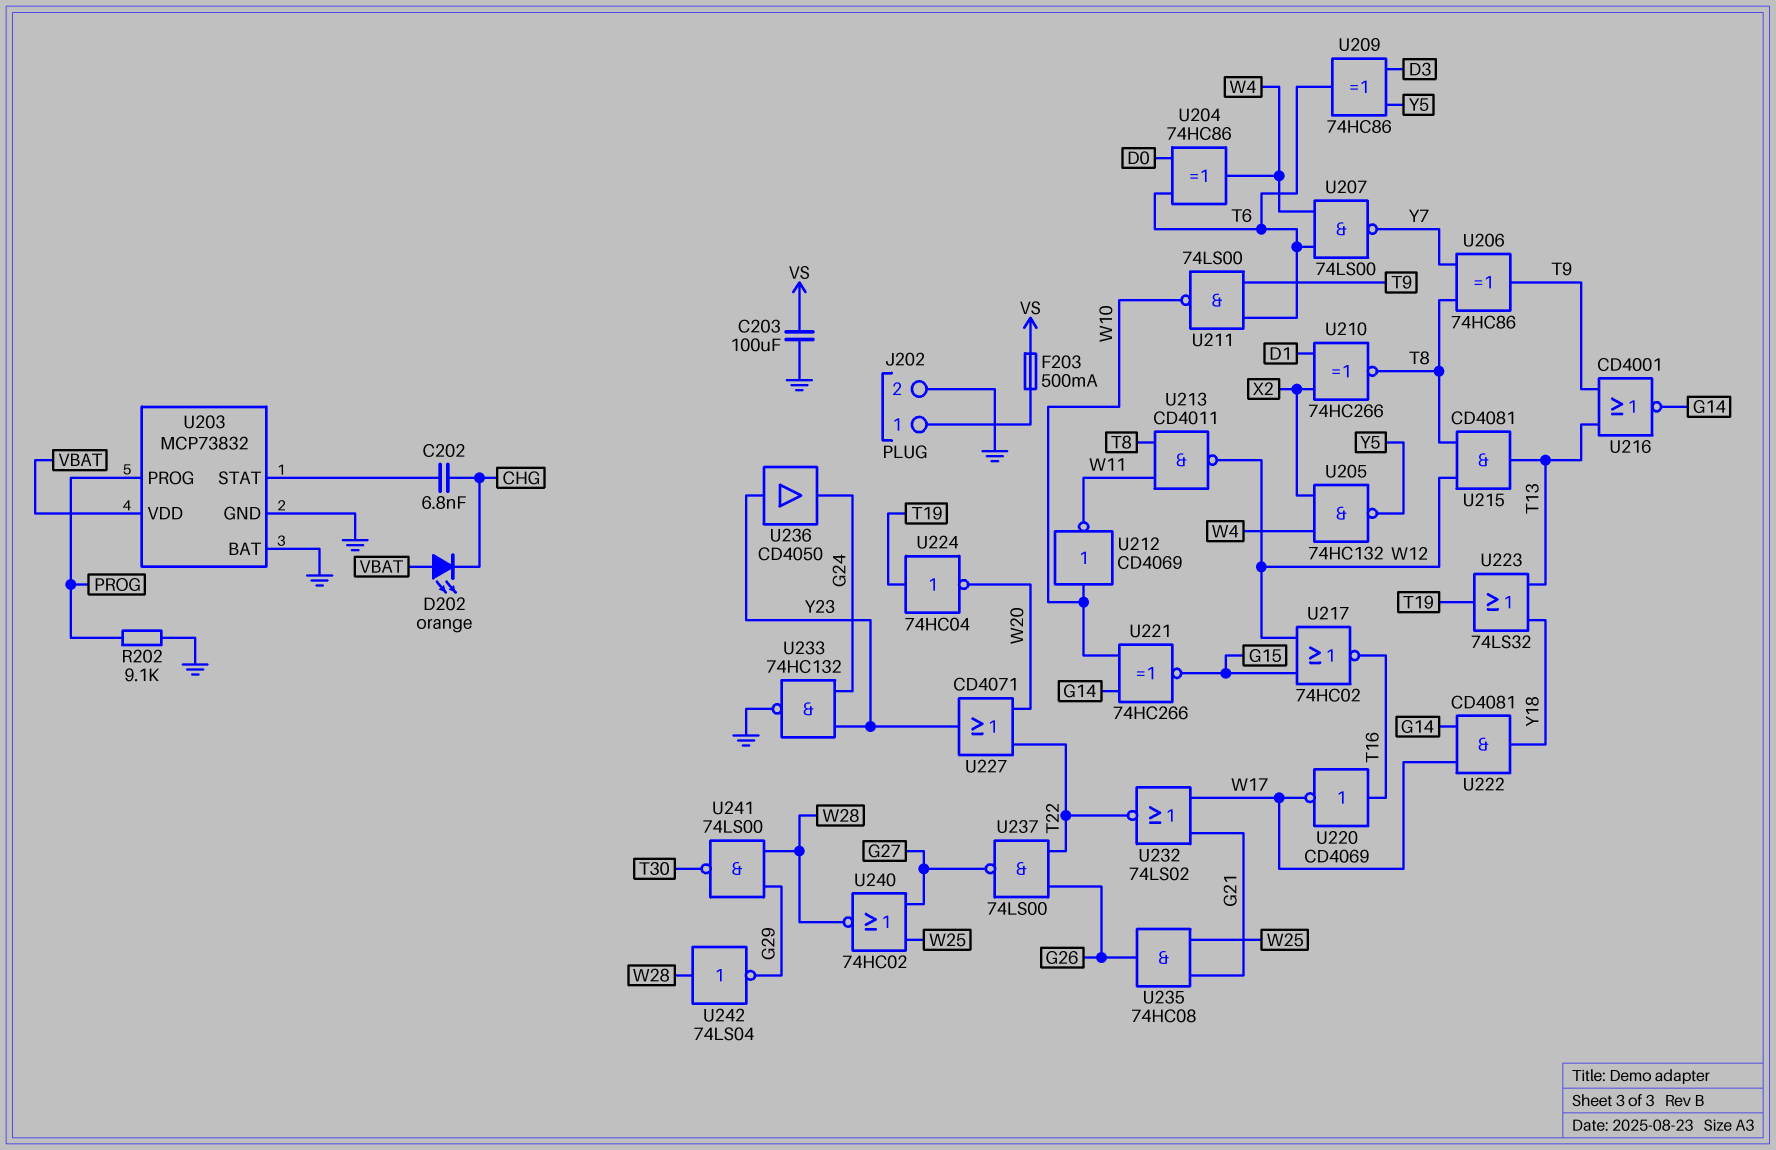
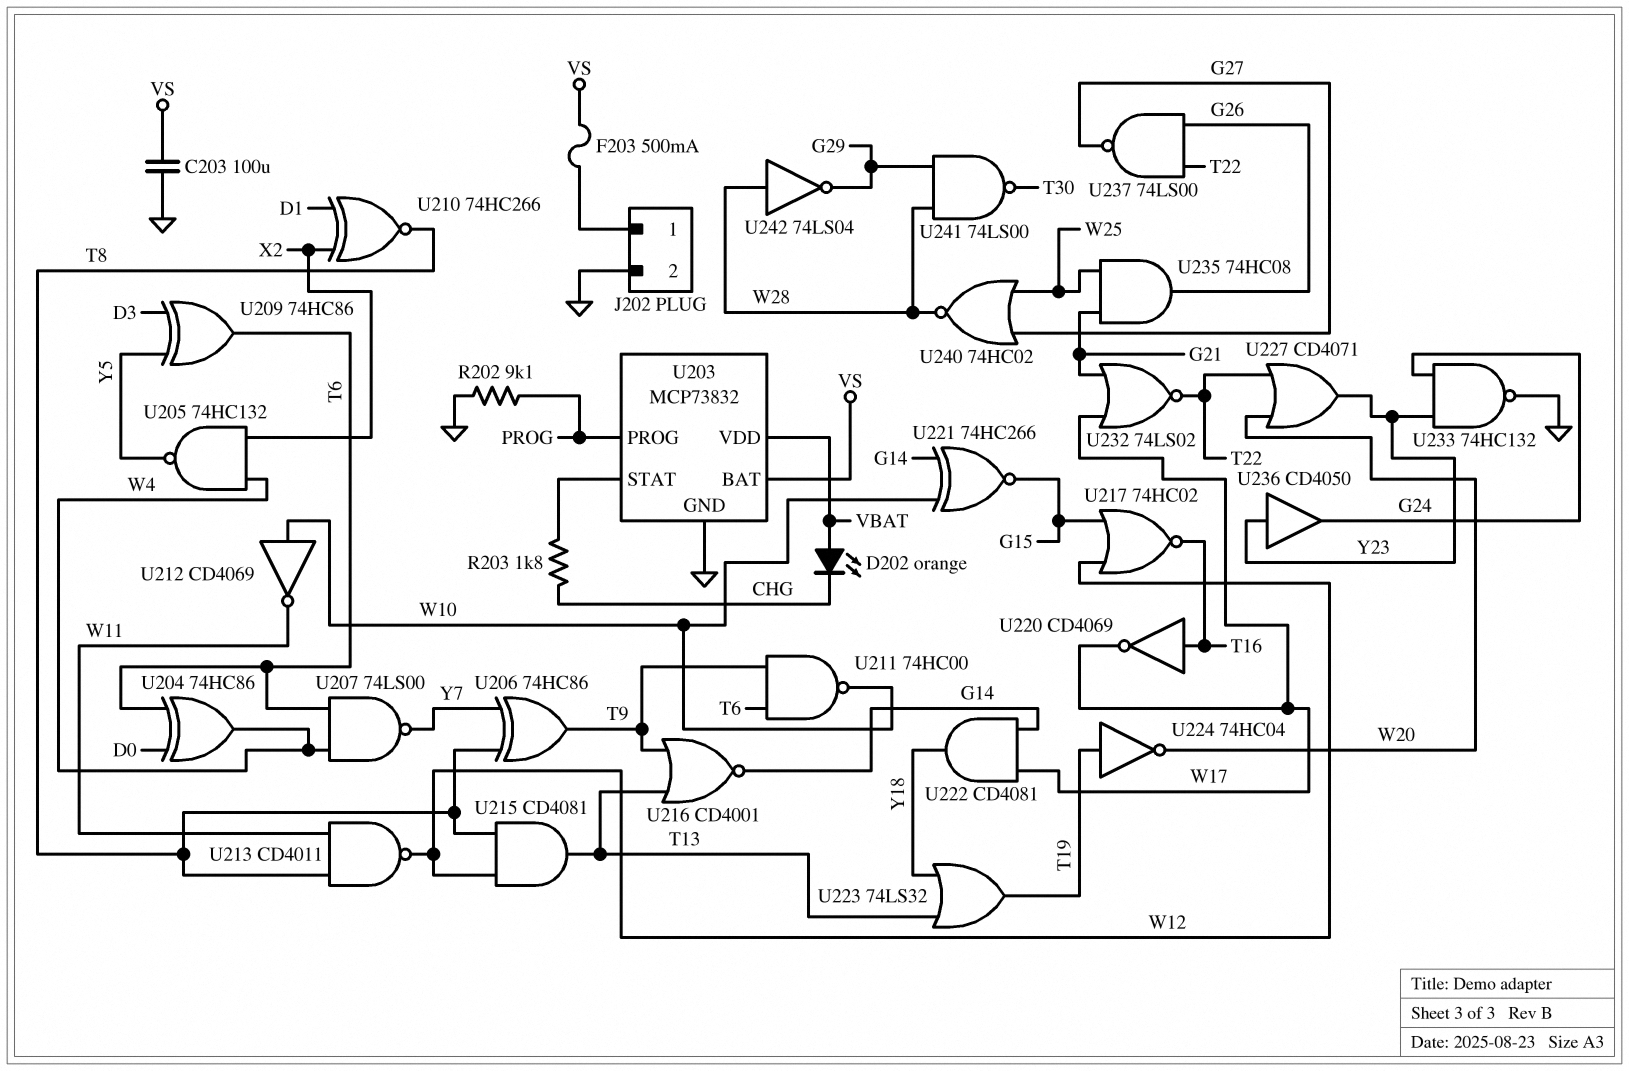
C202: 6.8nF (CHG, U203/STAT) -> none
R203: none -> 1.8k (CHG, U203/STAT)
U203 pin BAT: GND -> VS
U211: NAND 74LS00 (in T6, in T9, out W10) -> NAND 74HC00 (in T6, in T9, out W10)

